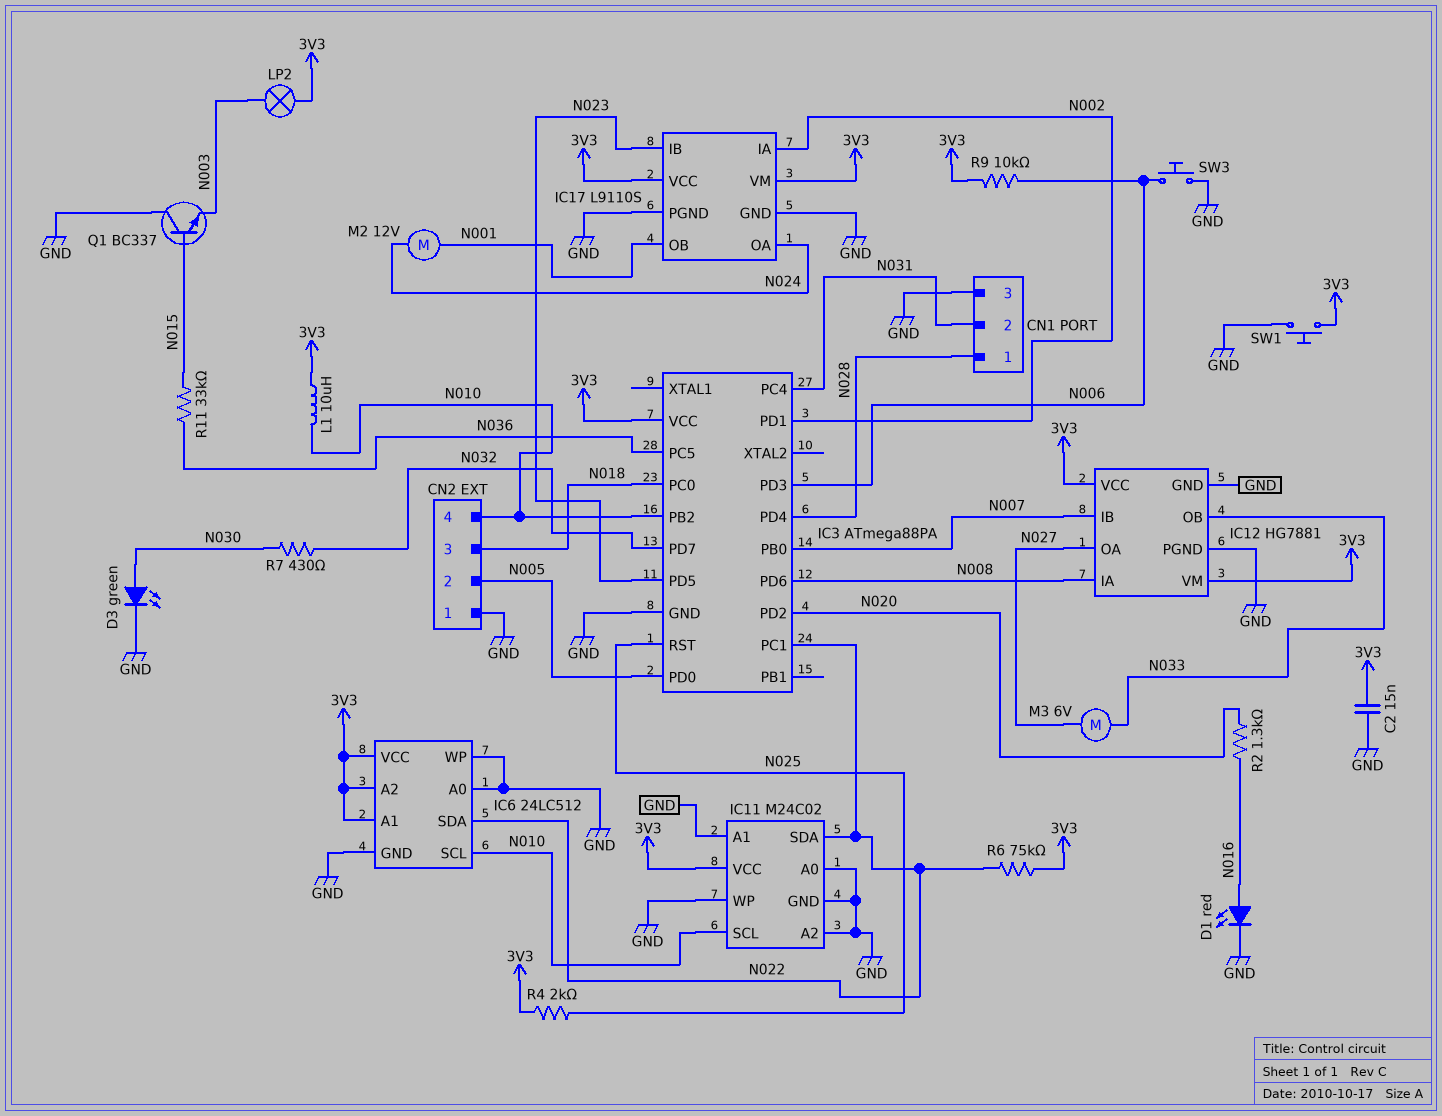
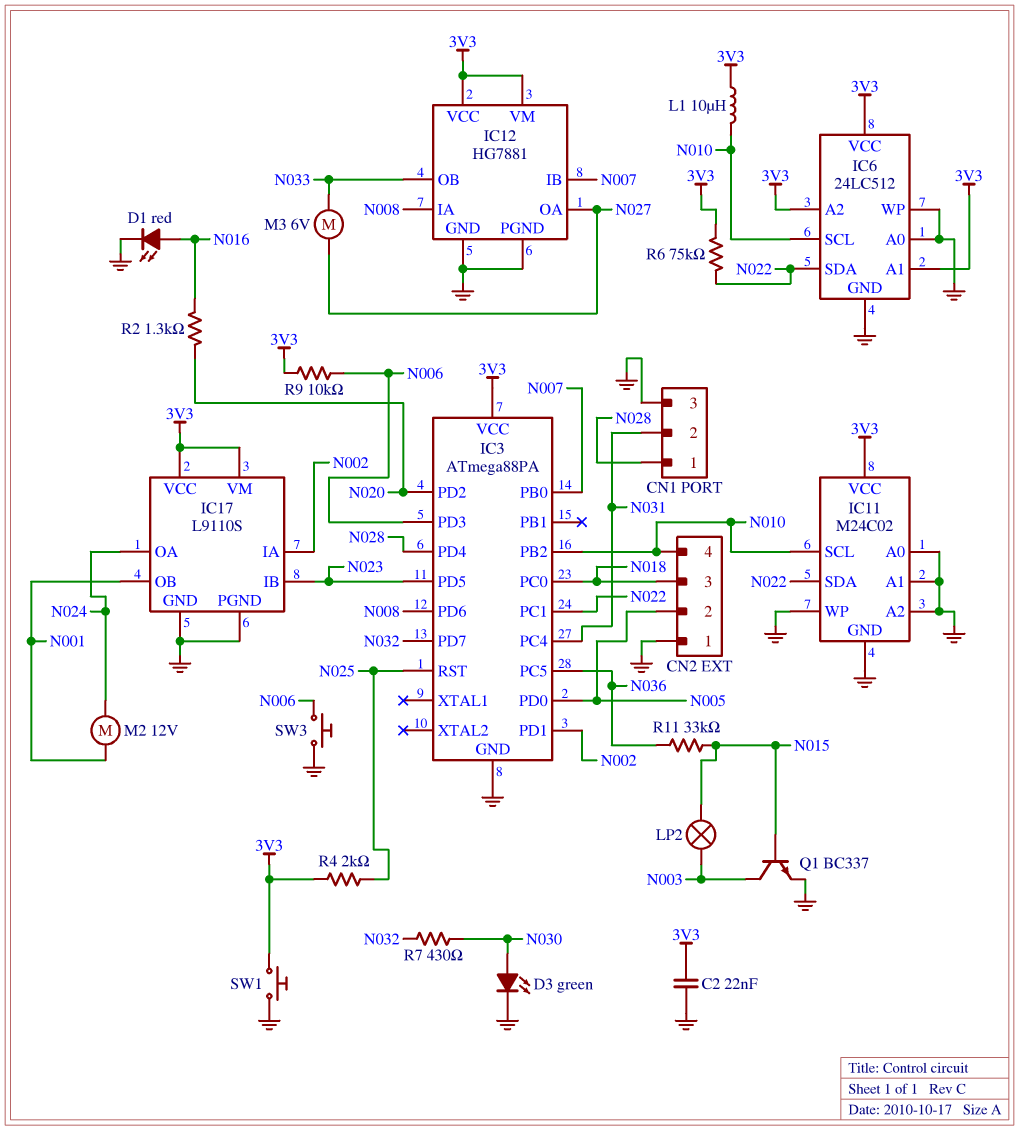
C2: 15nF (3V3, GND) -> 22nF (3V3, GND)
LP2: lamp (3V3, N003) -> lamp (N003, N015)
Q1: NPN BC337 (B N015, C GND, E N003) -> NPN BC337 (B N015, C N003, E GND)

